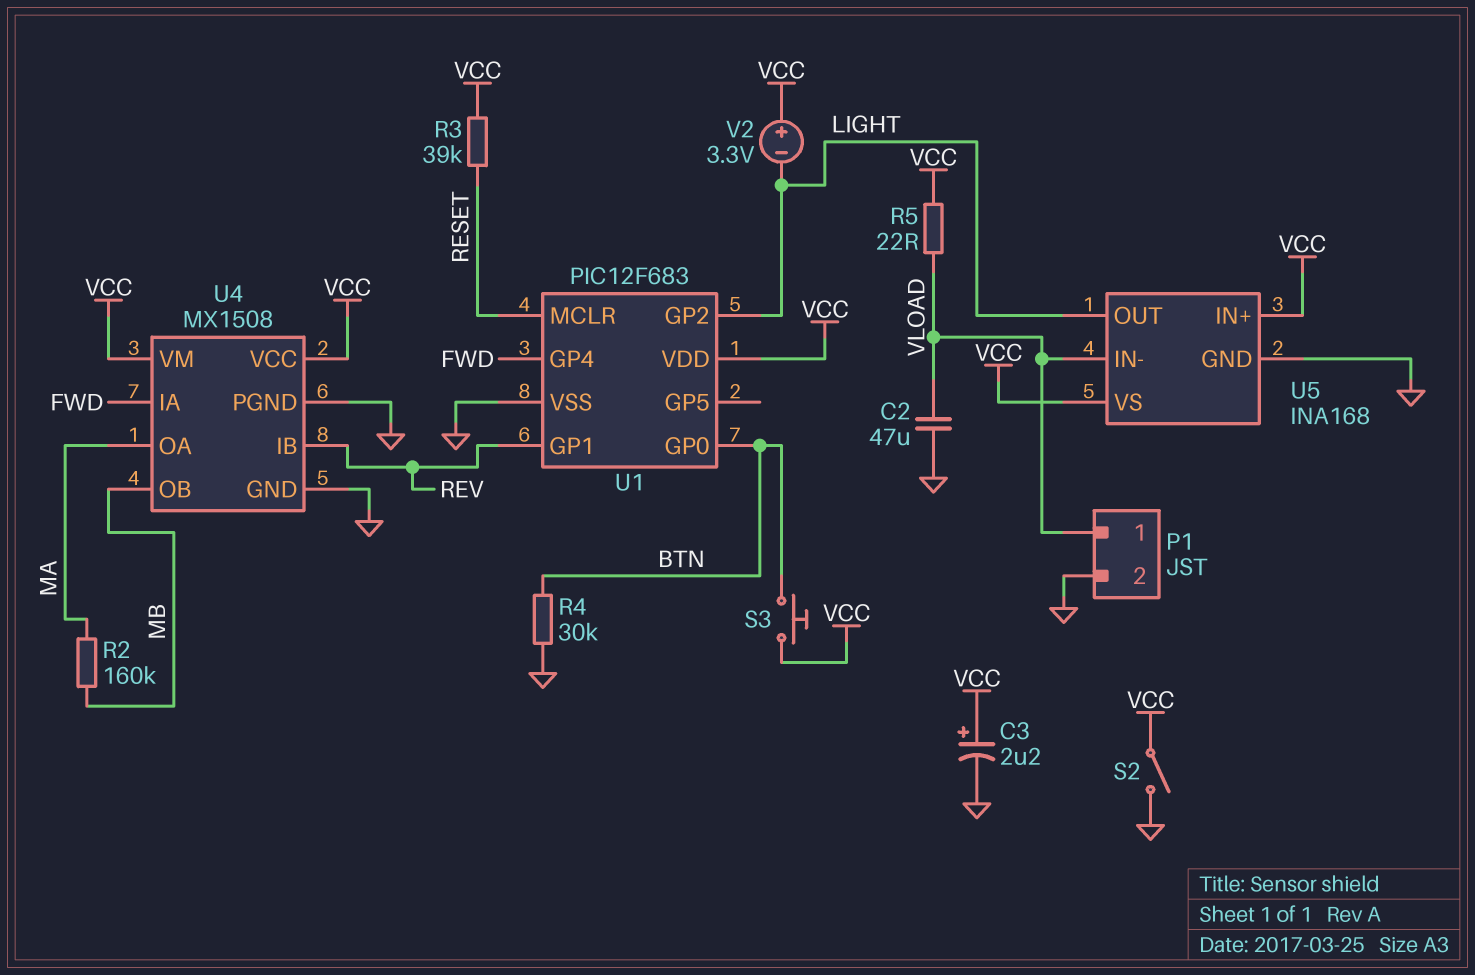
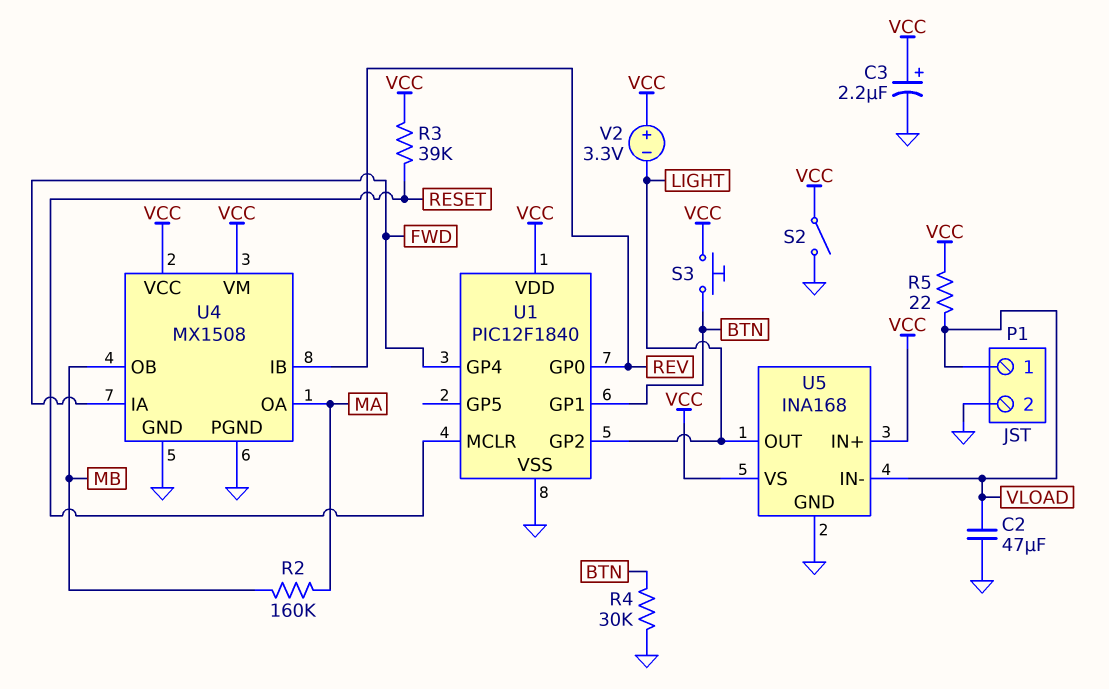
U1: PIC12F683 -> PIC12F1840
U1 pin GP0: BTN -> REV
U1 pin GP1: REV -> BTN

